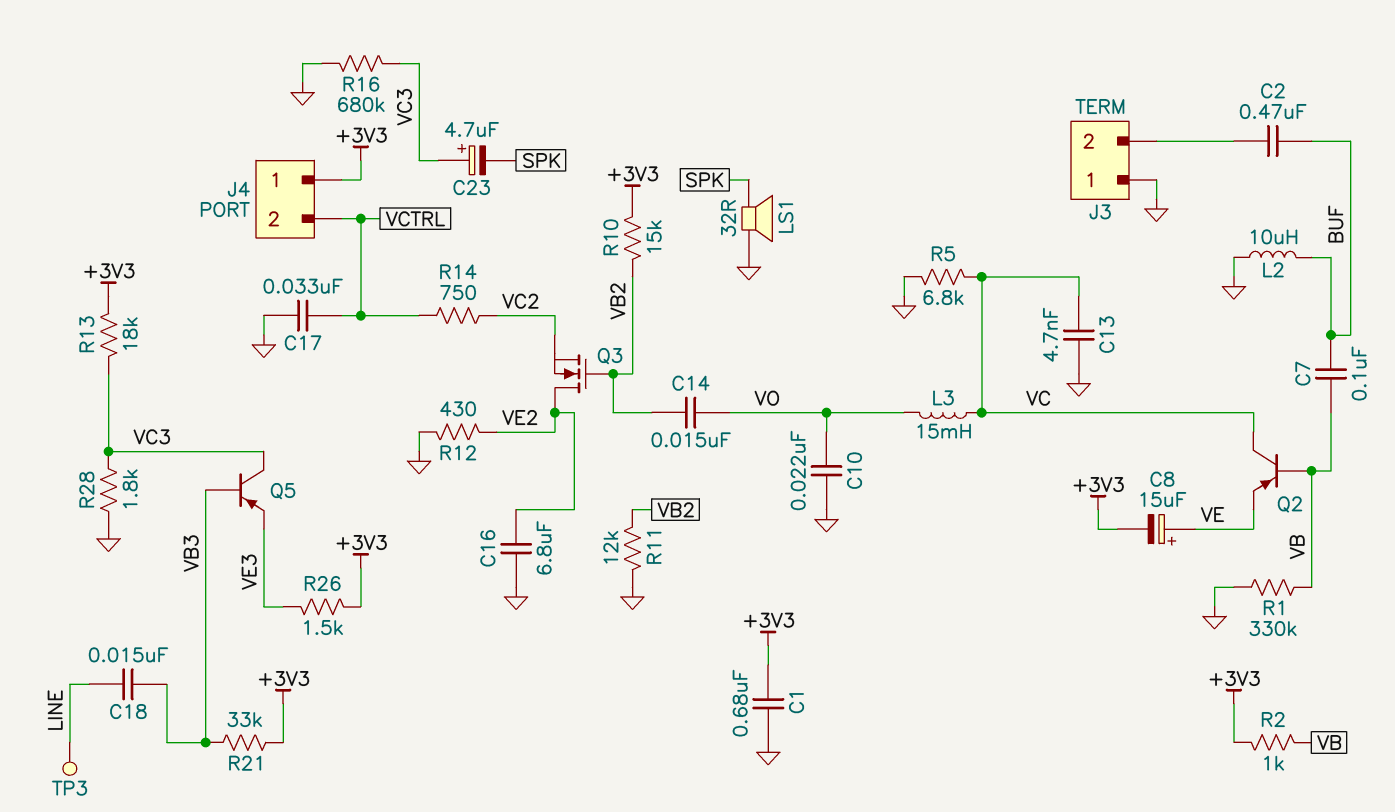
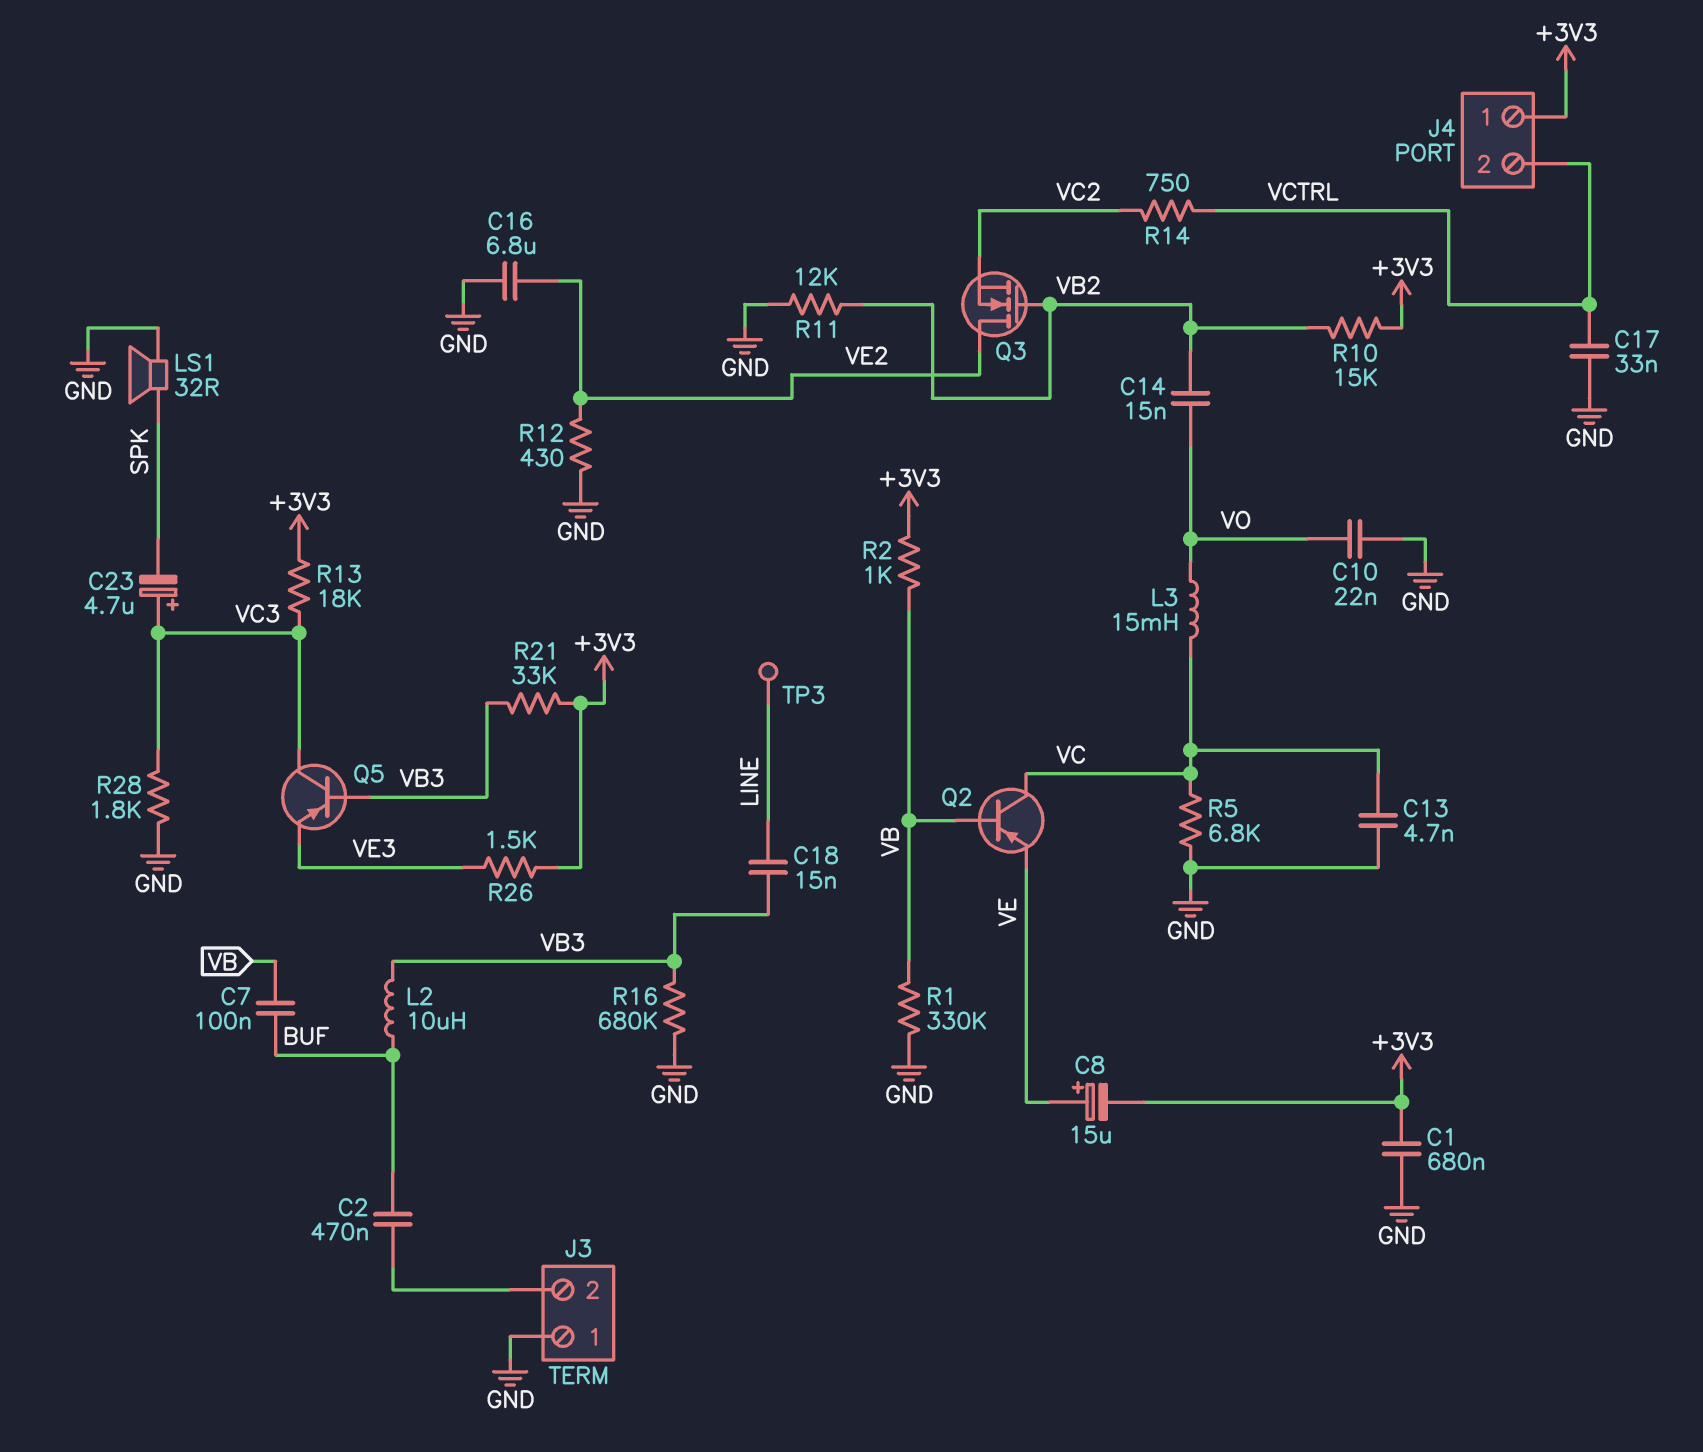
L2: 10uH (BUF, GND) -> 10uH (BUF, VB3)
R16: 680k (GND, VC3) -> 680k (GND, VB3)

